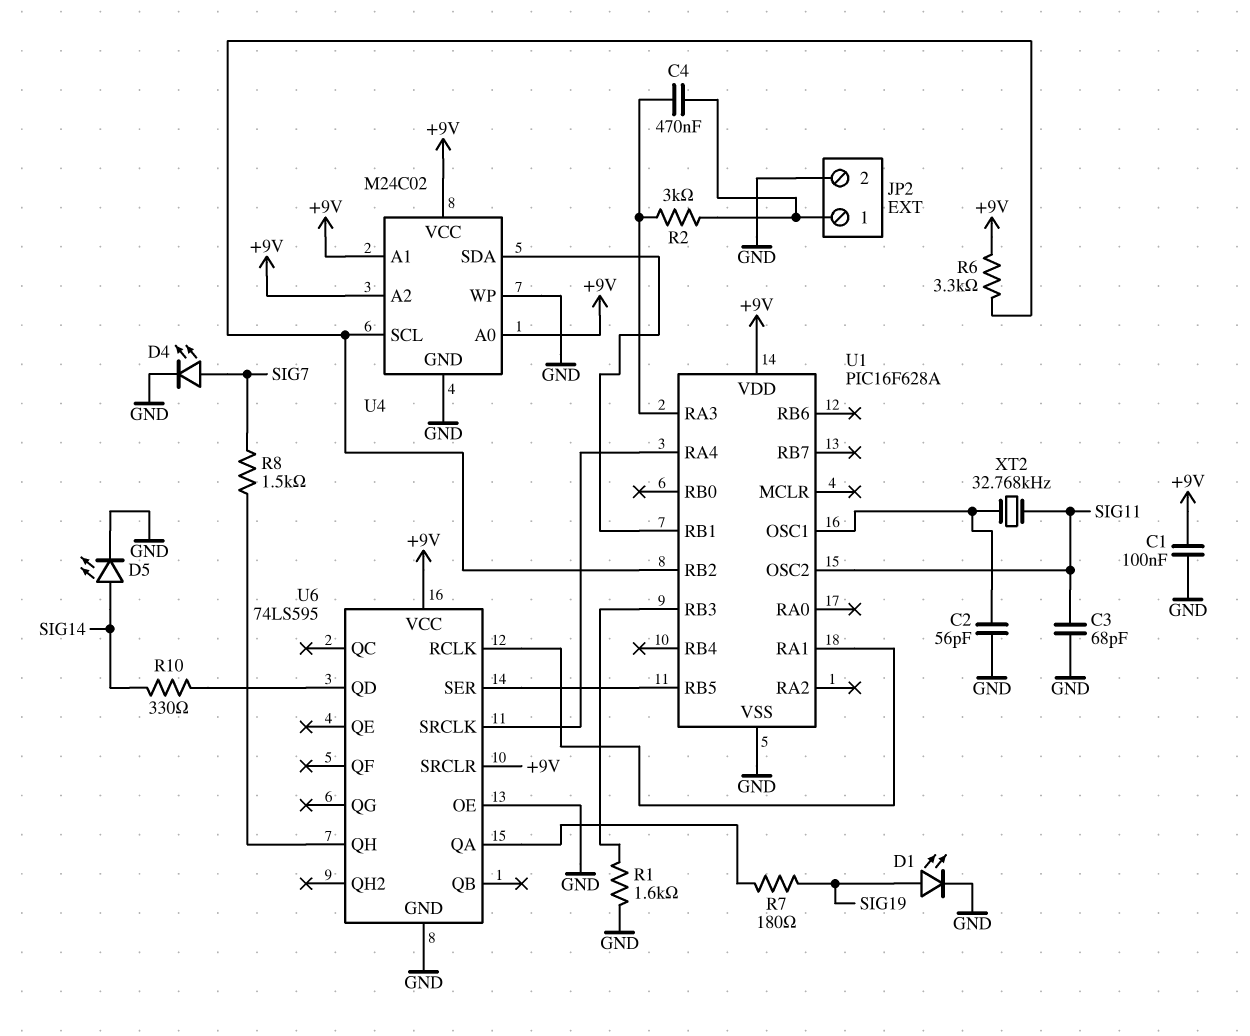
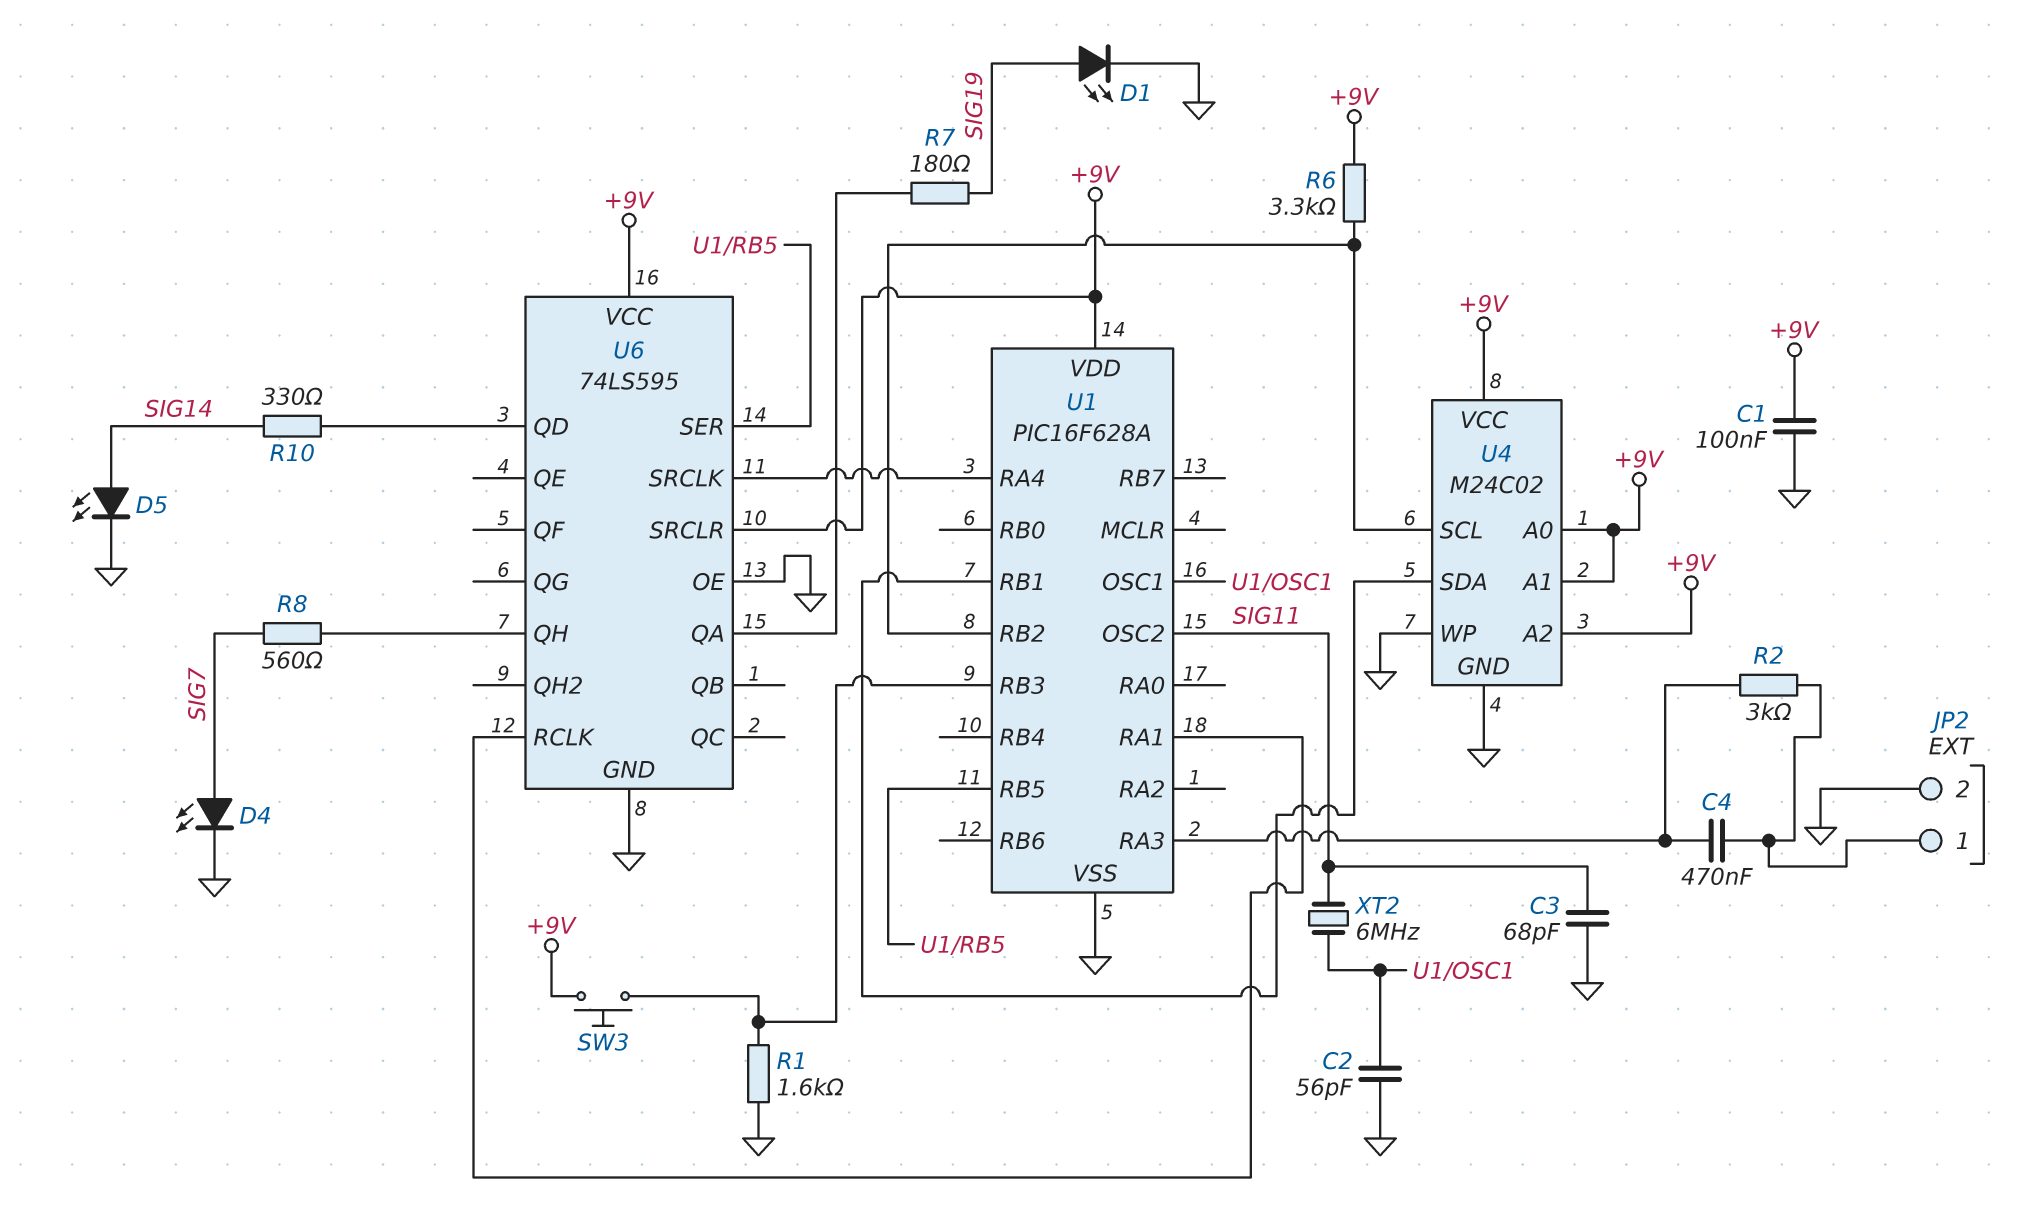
R8: 1.5k (SIG7, U6/QH) -> 560 (SIG7, U6/QH)
SW3: none -> button (+9V, U1/RB3)
XT2: 32.768kHz (SIG11, U1/OSC1) -> 6MHz (SIG11, U1/OSC1)

